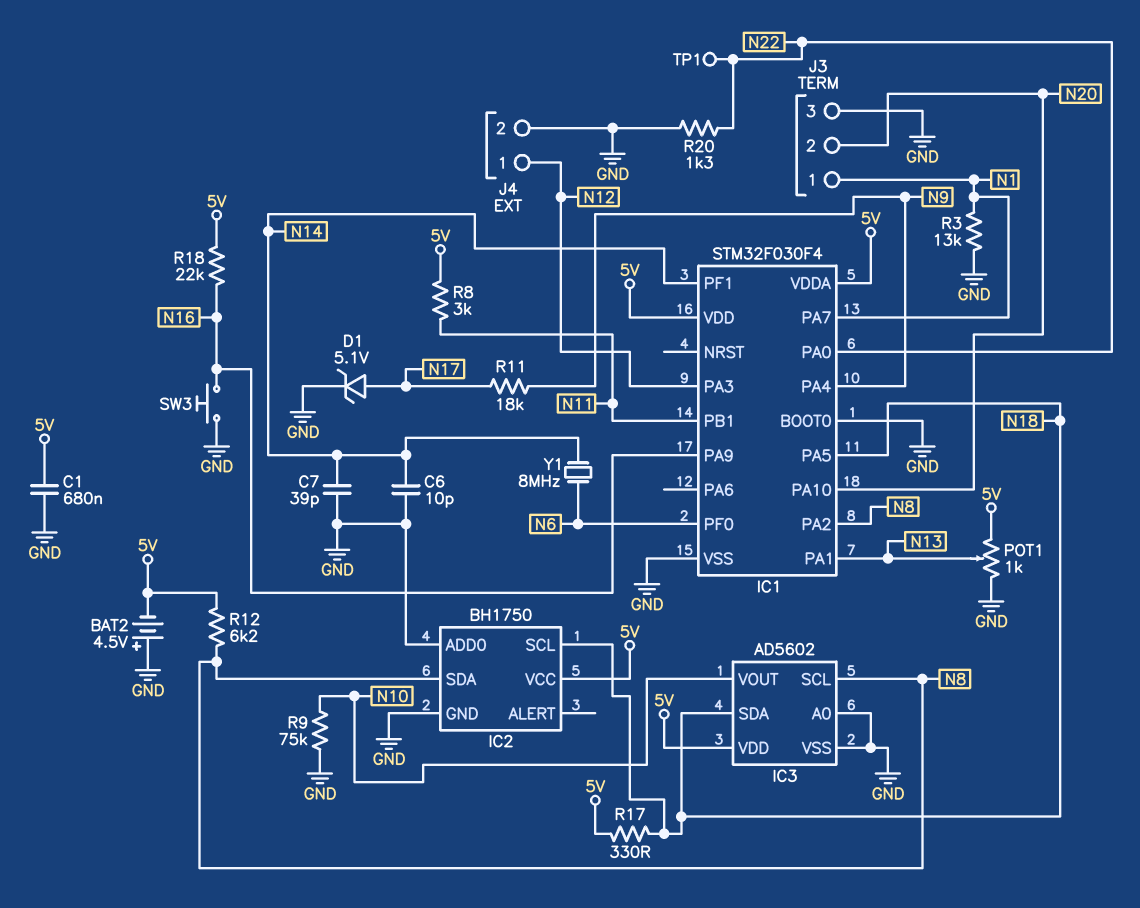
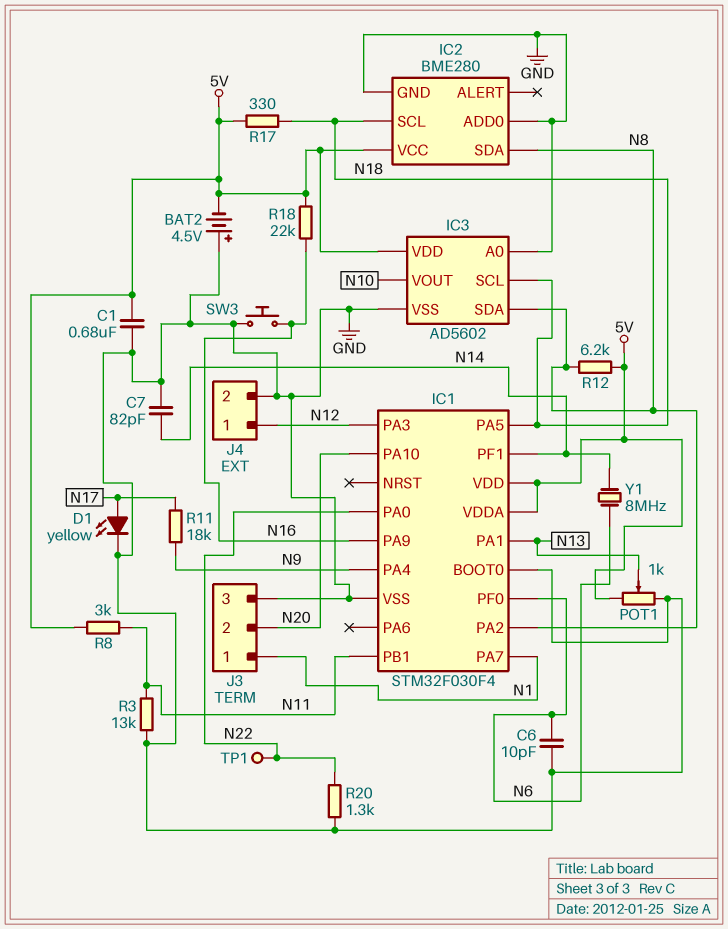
C6: 10pF (GND, N14) -> 10pF (GND, N6)
C7: 39pF (GND, N14) -> 82pF (GND, N14)
D1: zener 5.1V (A N17, K GND) -> LED yellow (A N17, K GND)
IC2: BH1750 -> BME280
IC3 pin SCL: N8 -> N18
IC3 pin SDA: N18 -> N8
R3: 13k (GND, N1) -> 13k (GND, N11)
R9: 75k (GND, N10) -> none

